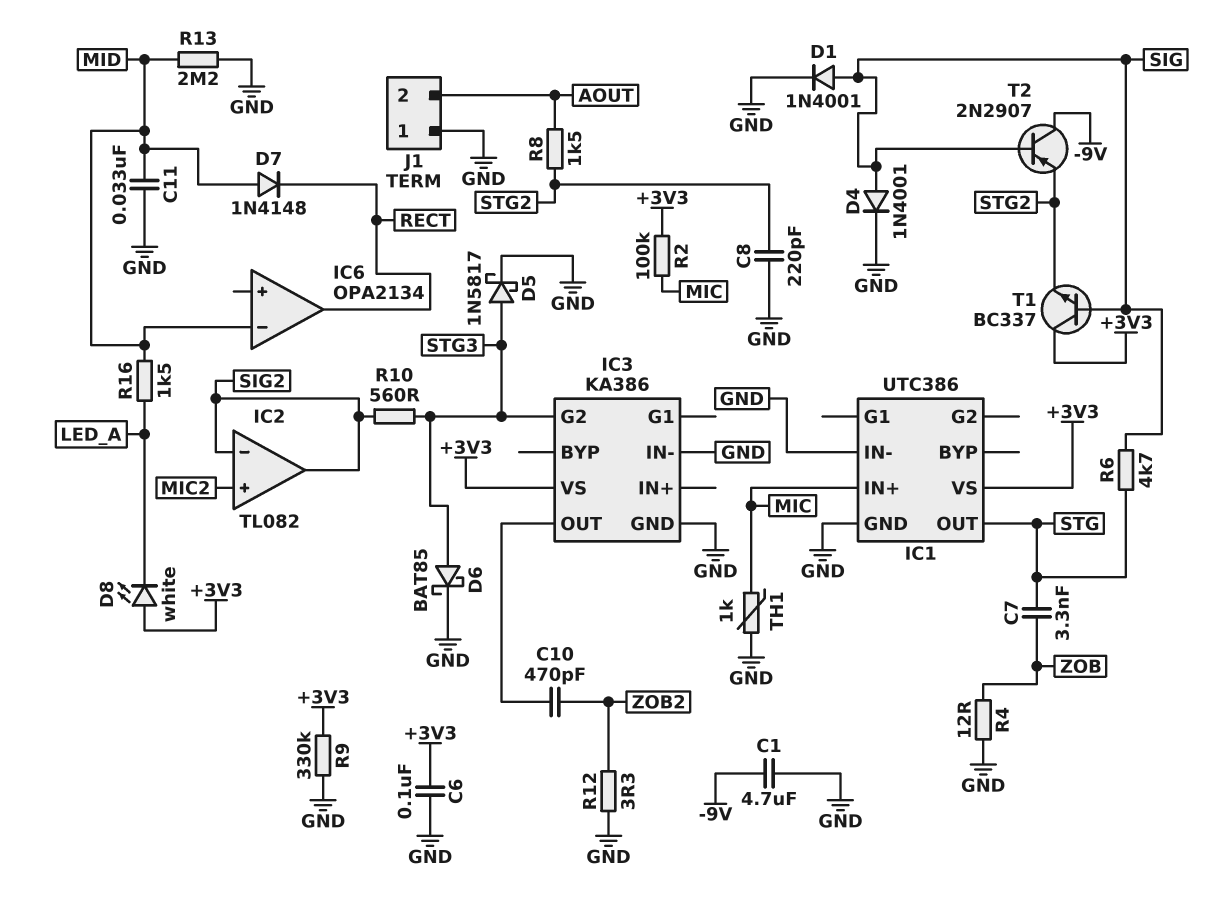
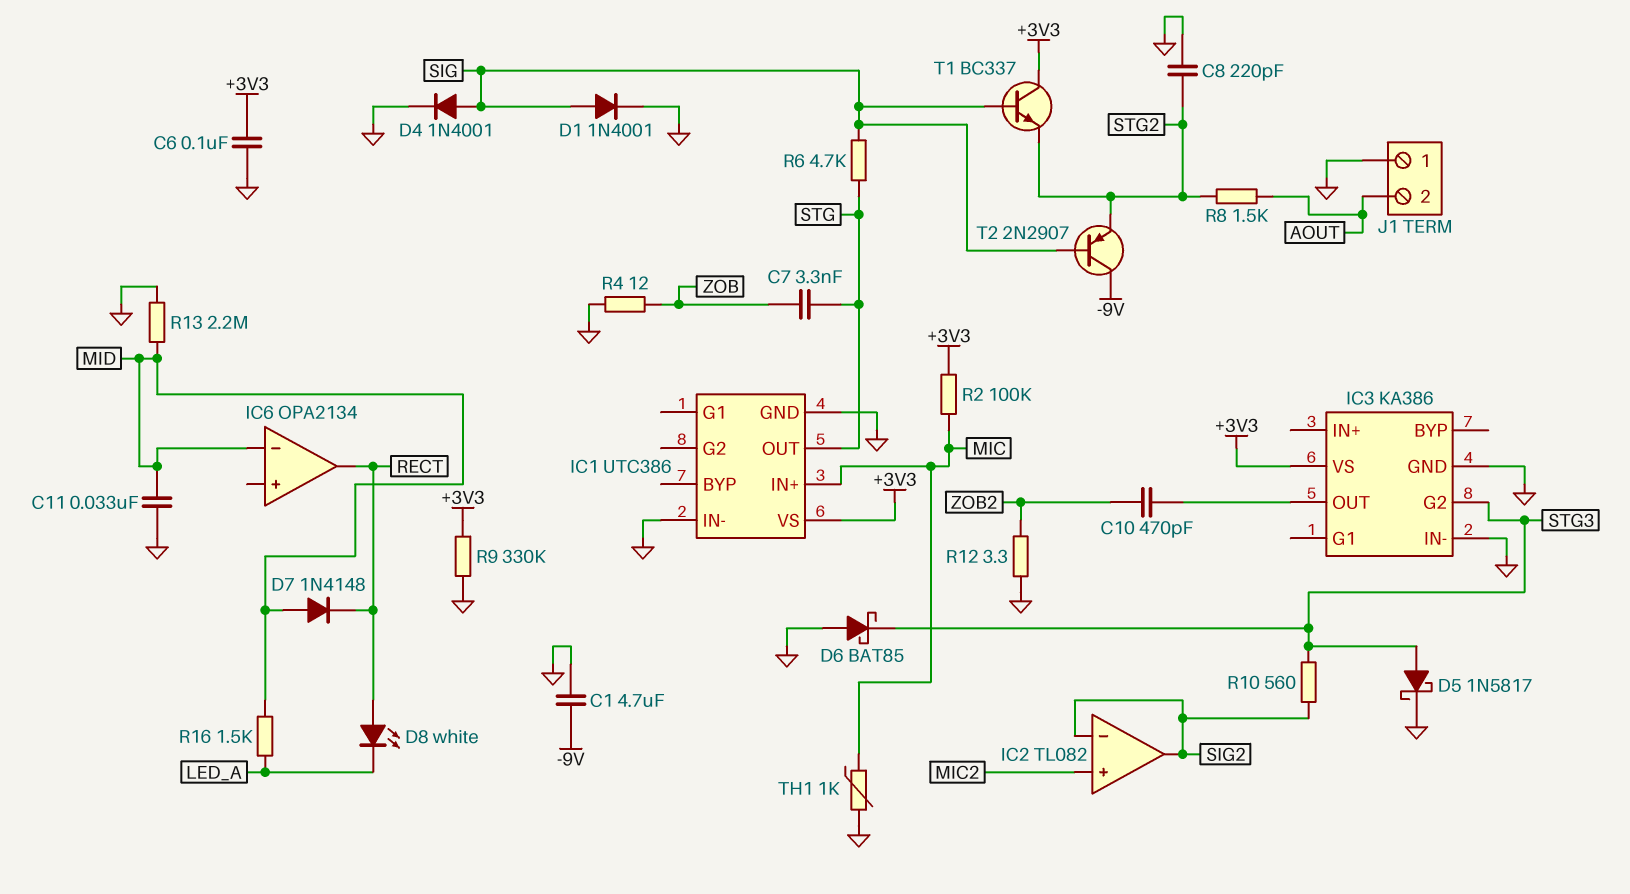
D6: schottky BAT85 (A STG3, K GND) -> schottky BAT85 (A GND, K STG3)
D8: LED white (A +3V3, K LED_A) -> LED white (A RECT, K LED_A)

